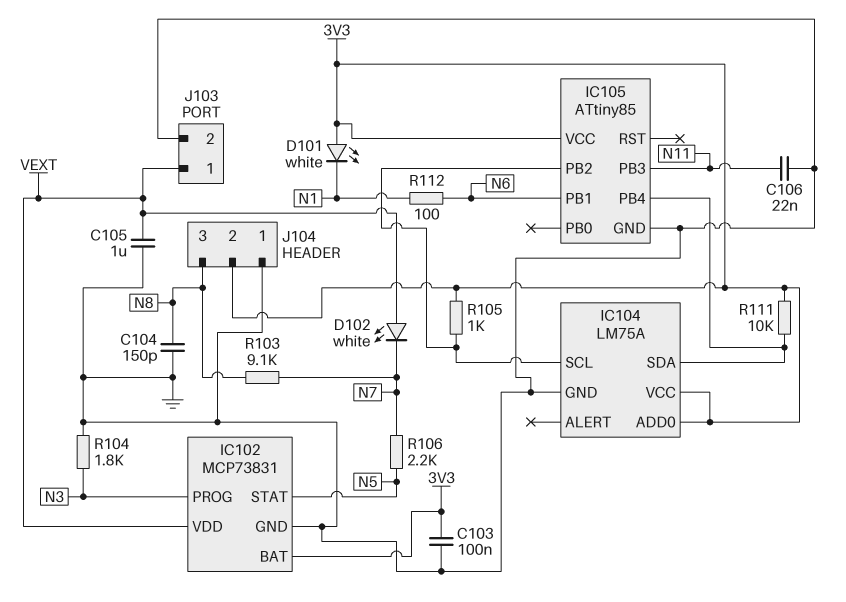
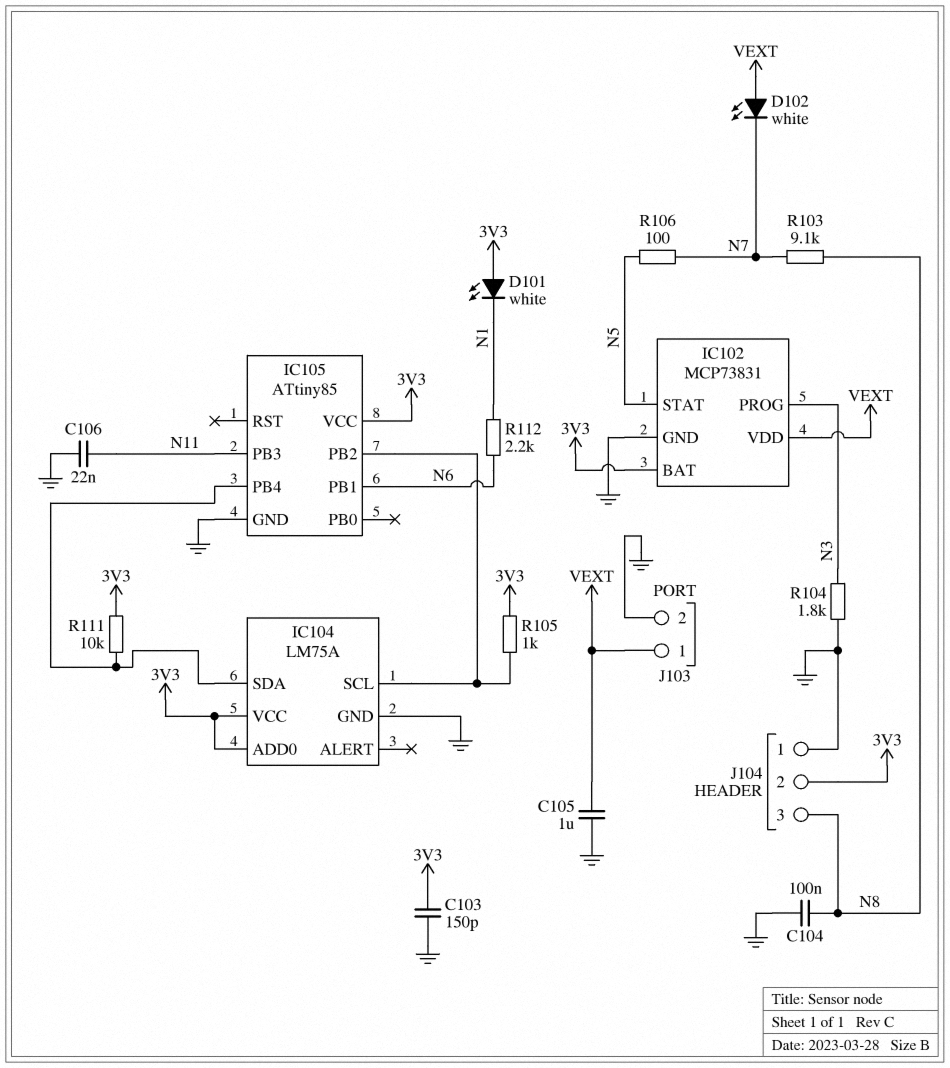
C103: 100nF (3V3, GND) -> 150pF (3V3, GND)
C104: 150pF (GND, N8) -> 100nF (GND, N8)
R106: 2.2k (N5, N7) -> 100 (N5, N7)
R112: 100 (N1, N6) -> 2.2k (N1, N6)

